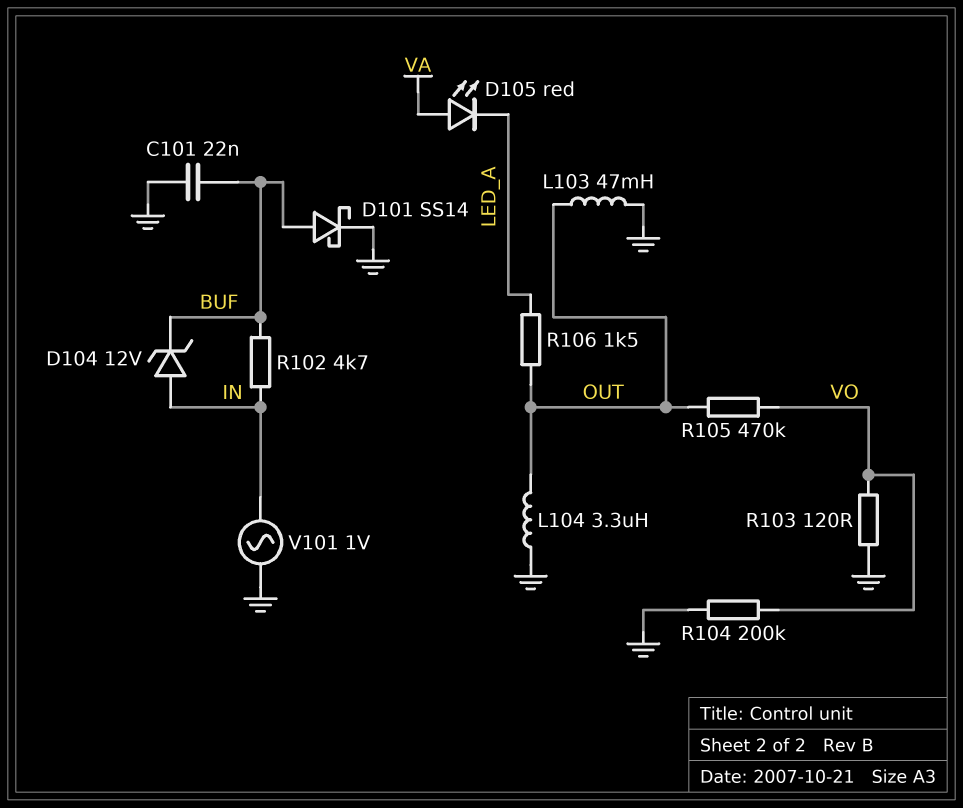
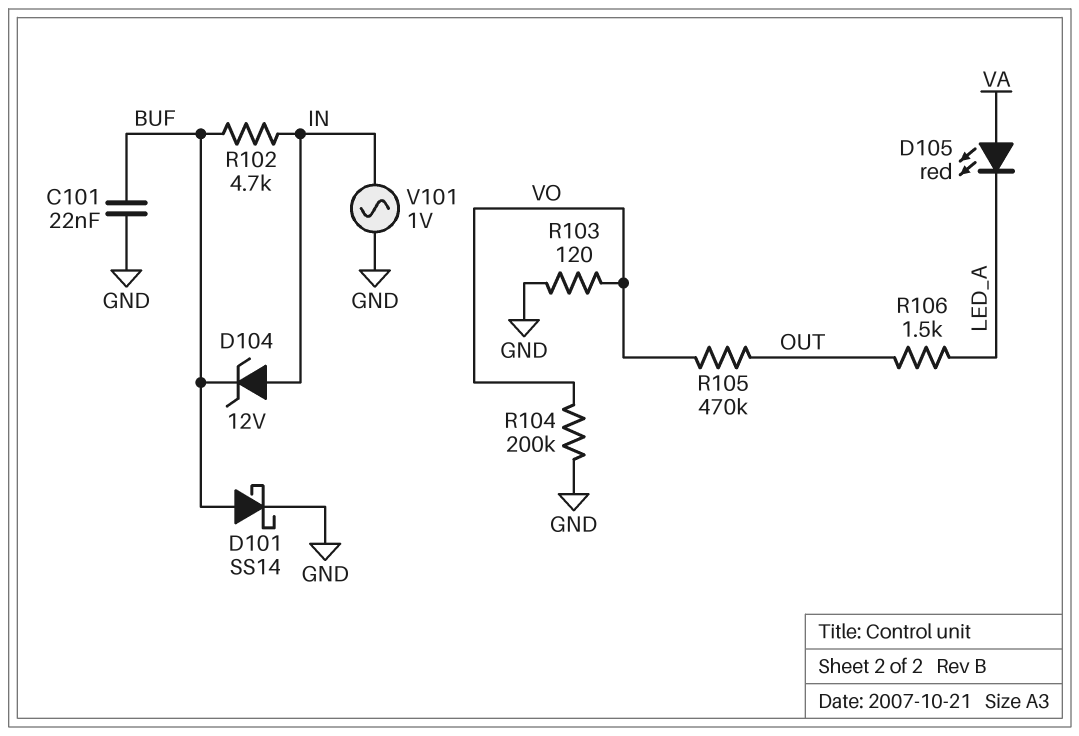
L103: 47mH (GND, OUT) -> none
L104: 3.3uH (GND, OUT) -> none

